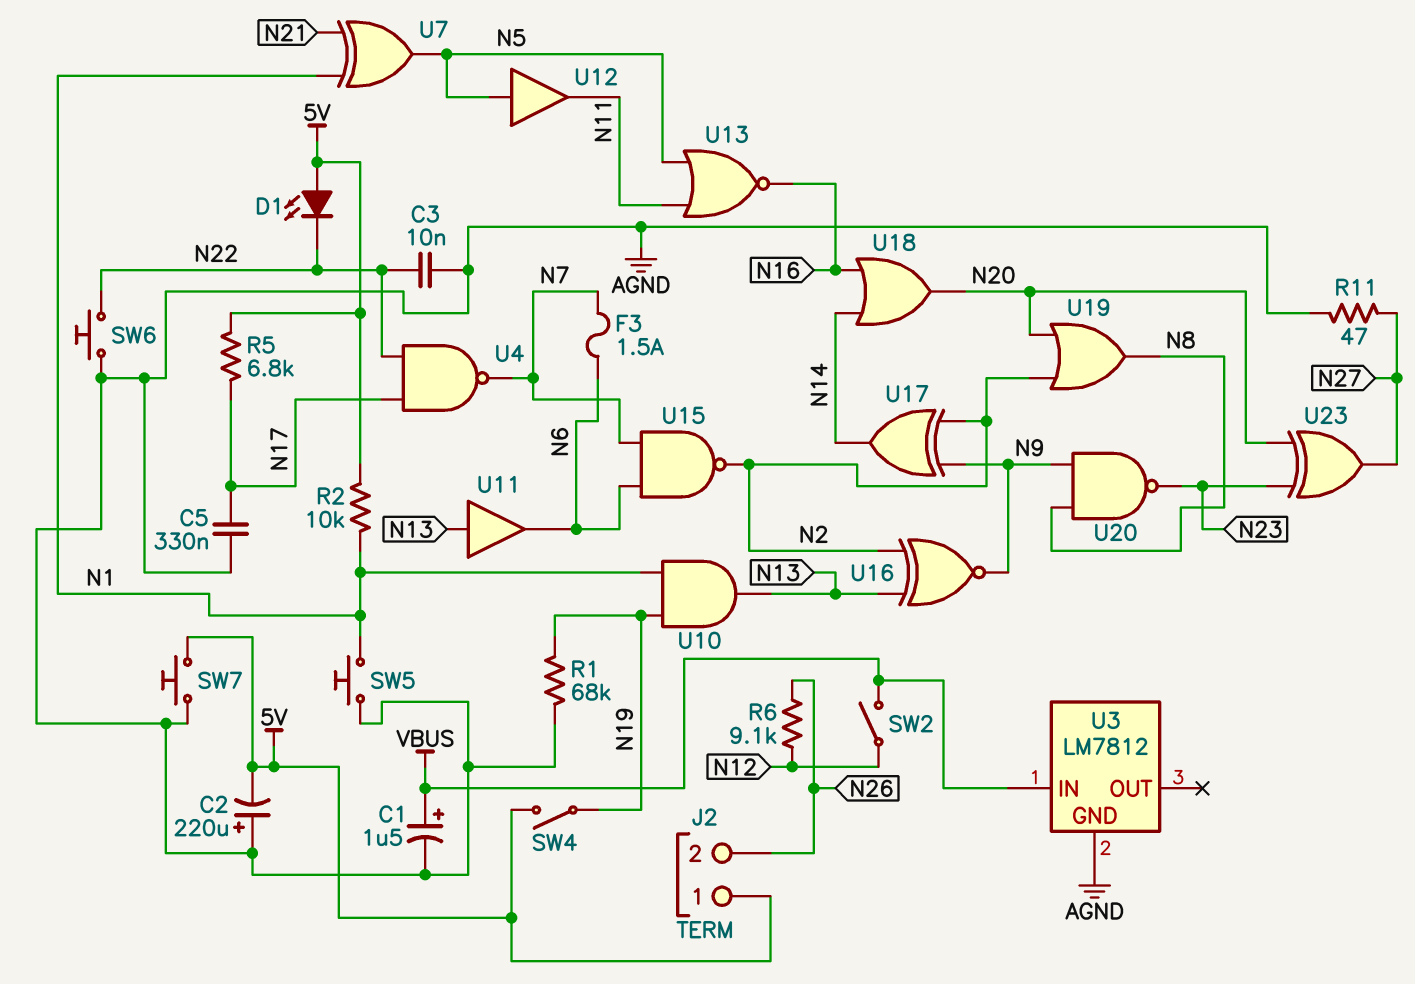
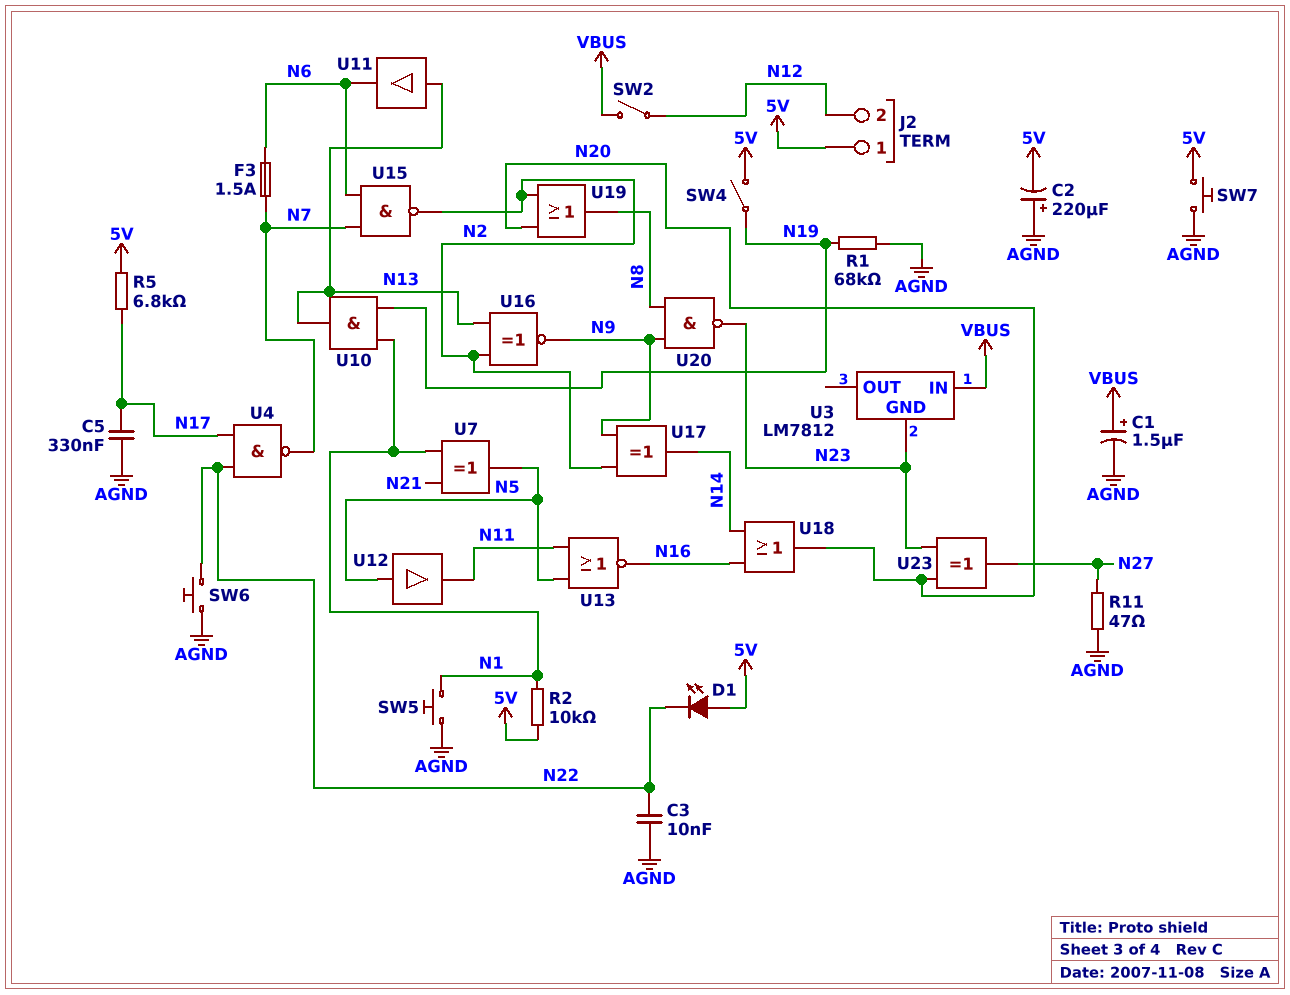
J2 pin 2: N26 -> N12
R6: 9.1k (N12, N26) -> none
U3 pin GND: AGND -> N23

